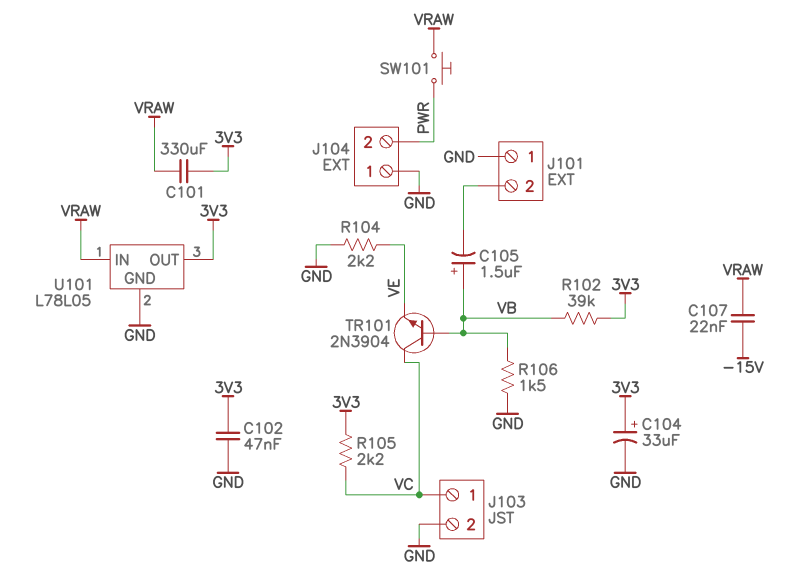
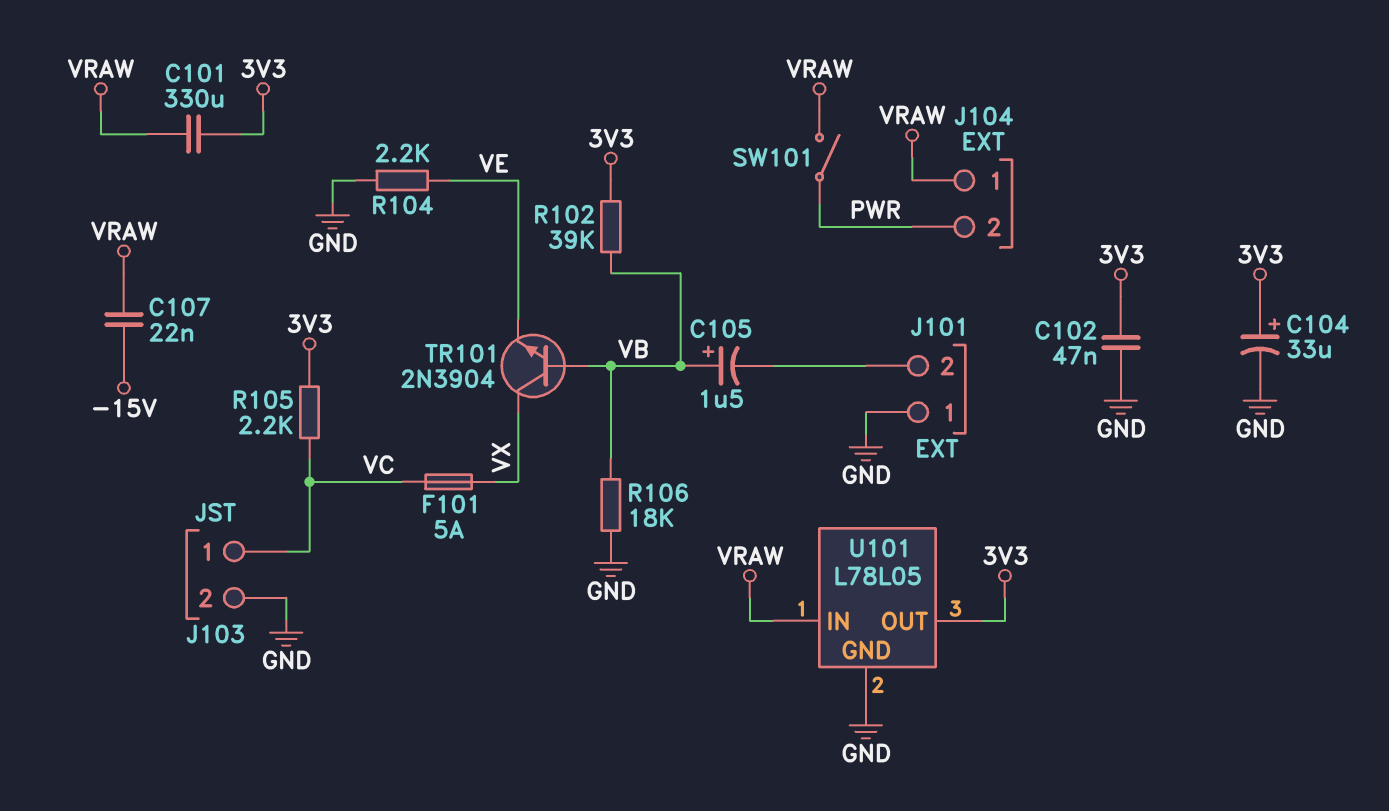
F101: none -> 5A (VC, VX)
J104 pin 1: GND -> VRAW
R106: 1.5k (GND, VB) -> 18k (GND, VB)
SW101: button (PWR, VRAW) -> switch (PWR, VRAW)
TR101: NPN 2N3904 (B VB, C VC, E VE) -> NPN 2N3904 (B VB, C VX, E VE)

